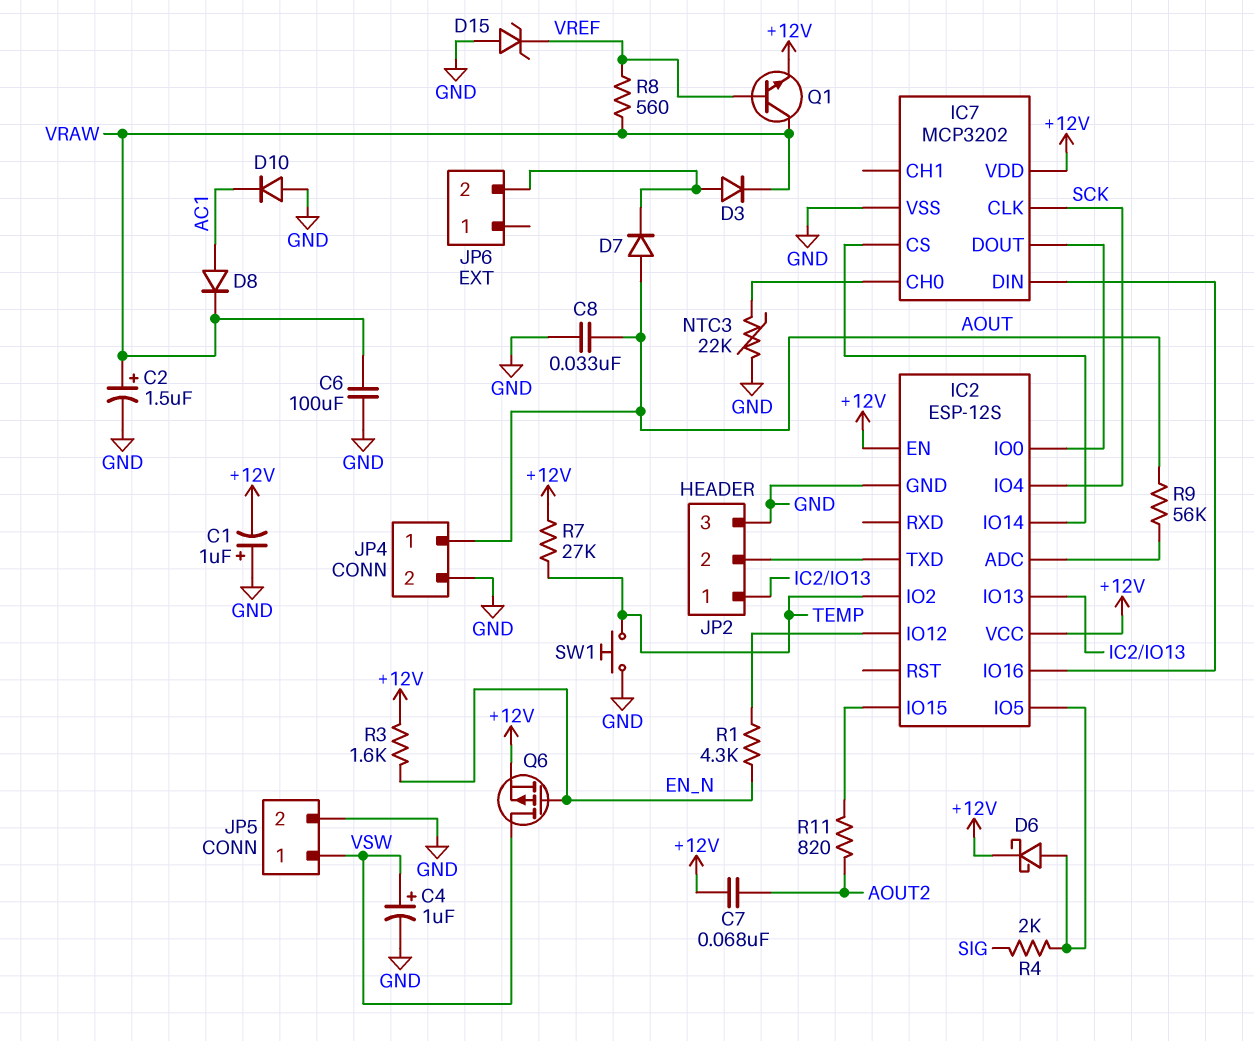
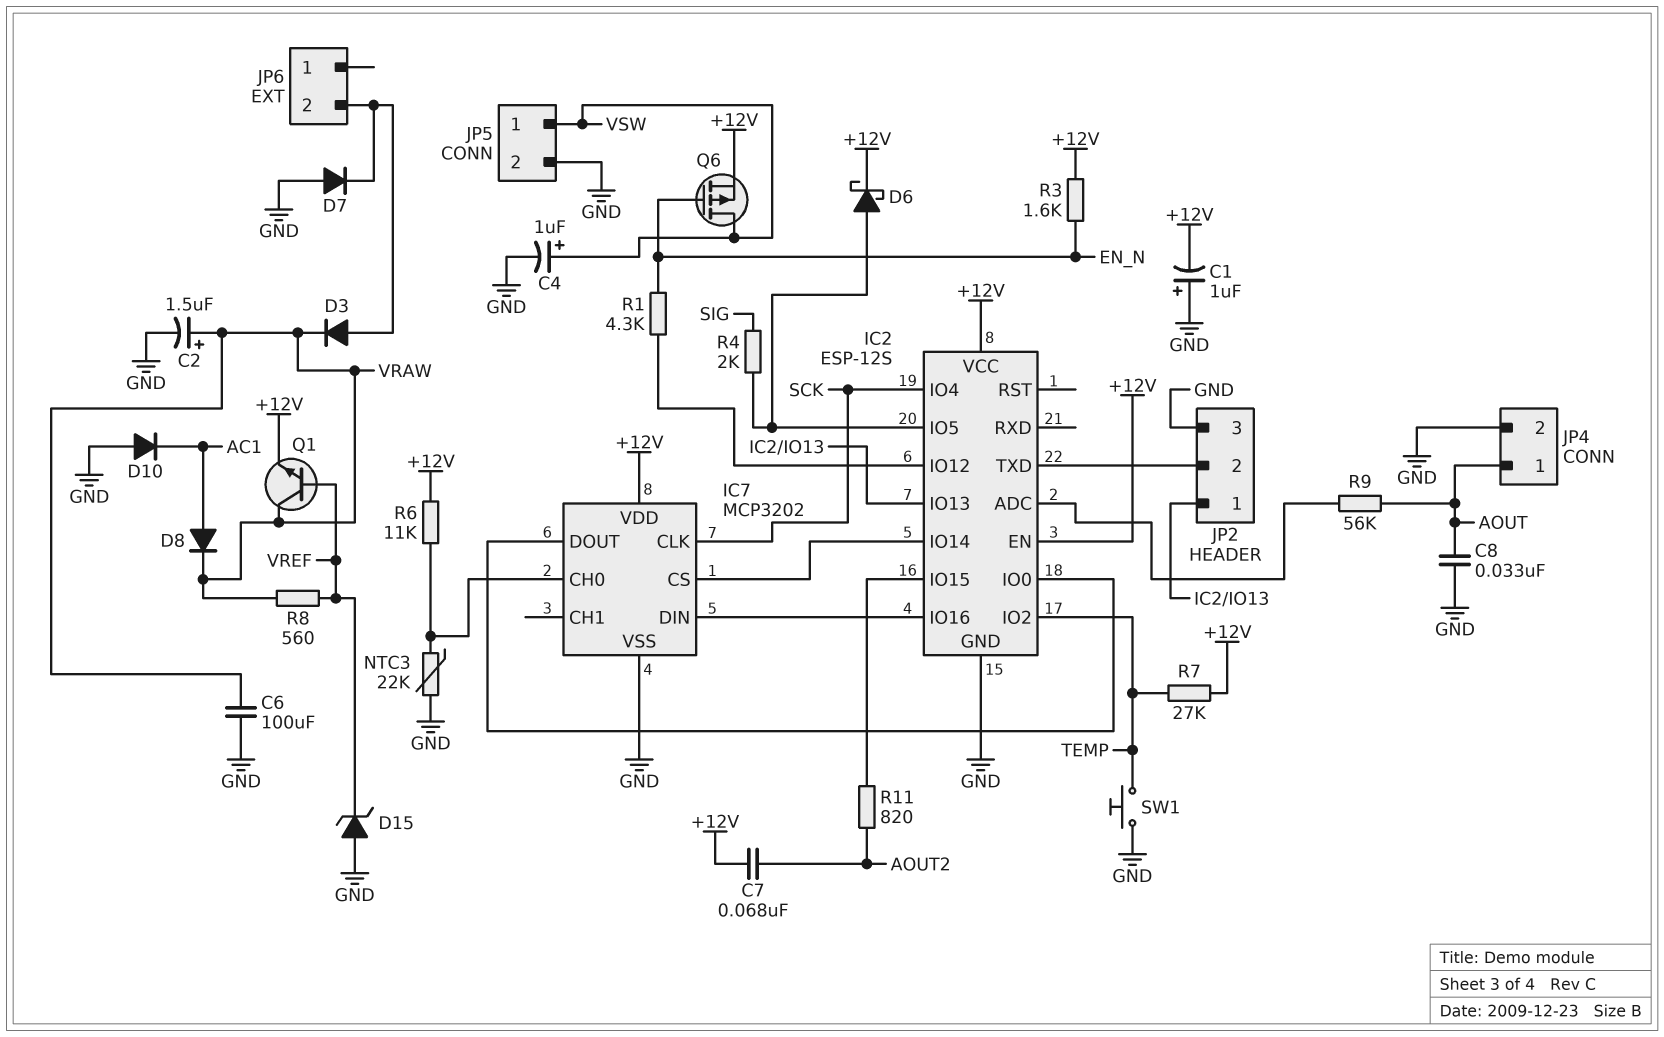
D7: diode (A AOUT, K JP6/2) -> diode (A GND, K JP6/2)
R6: none -> 11k (+12V, IC7/CH0)

